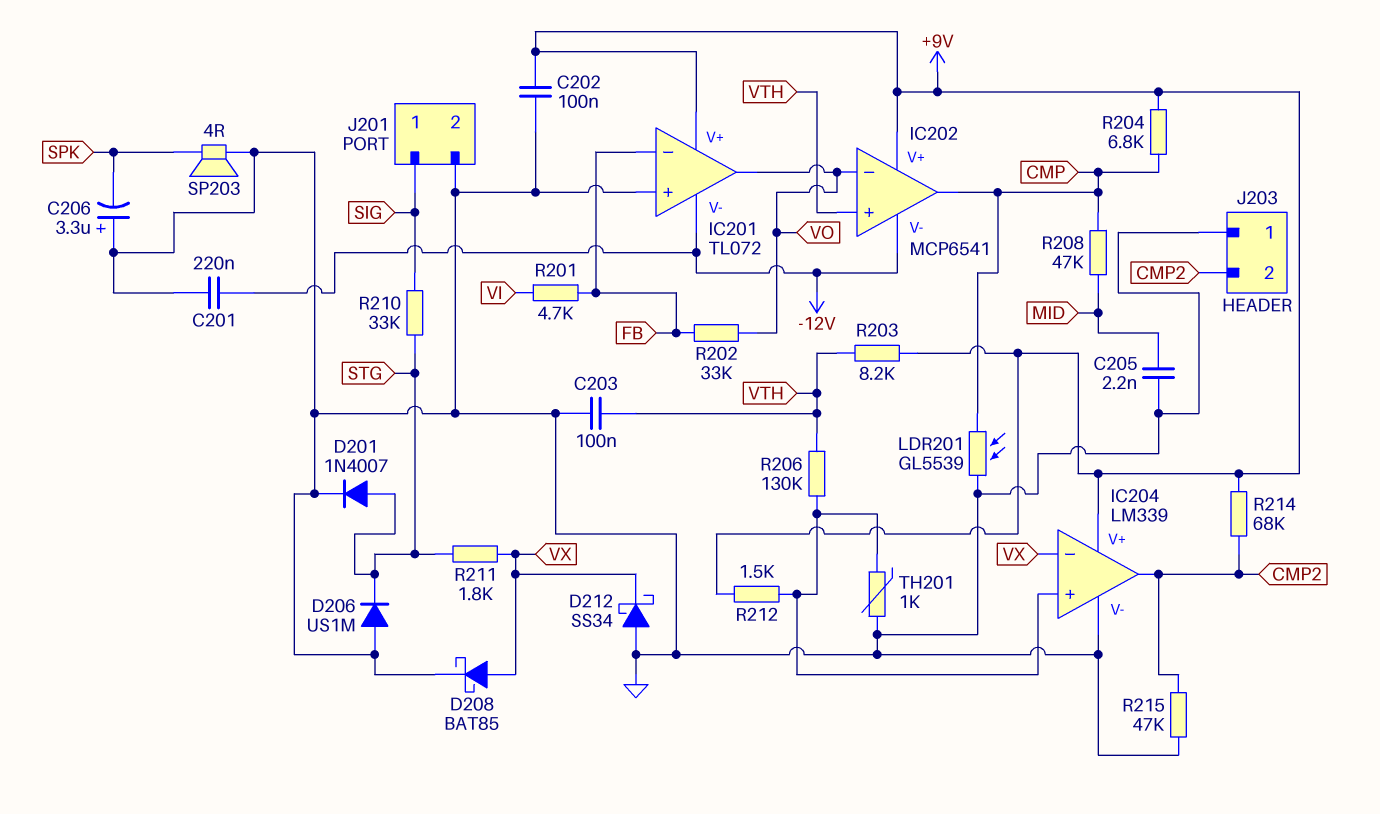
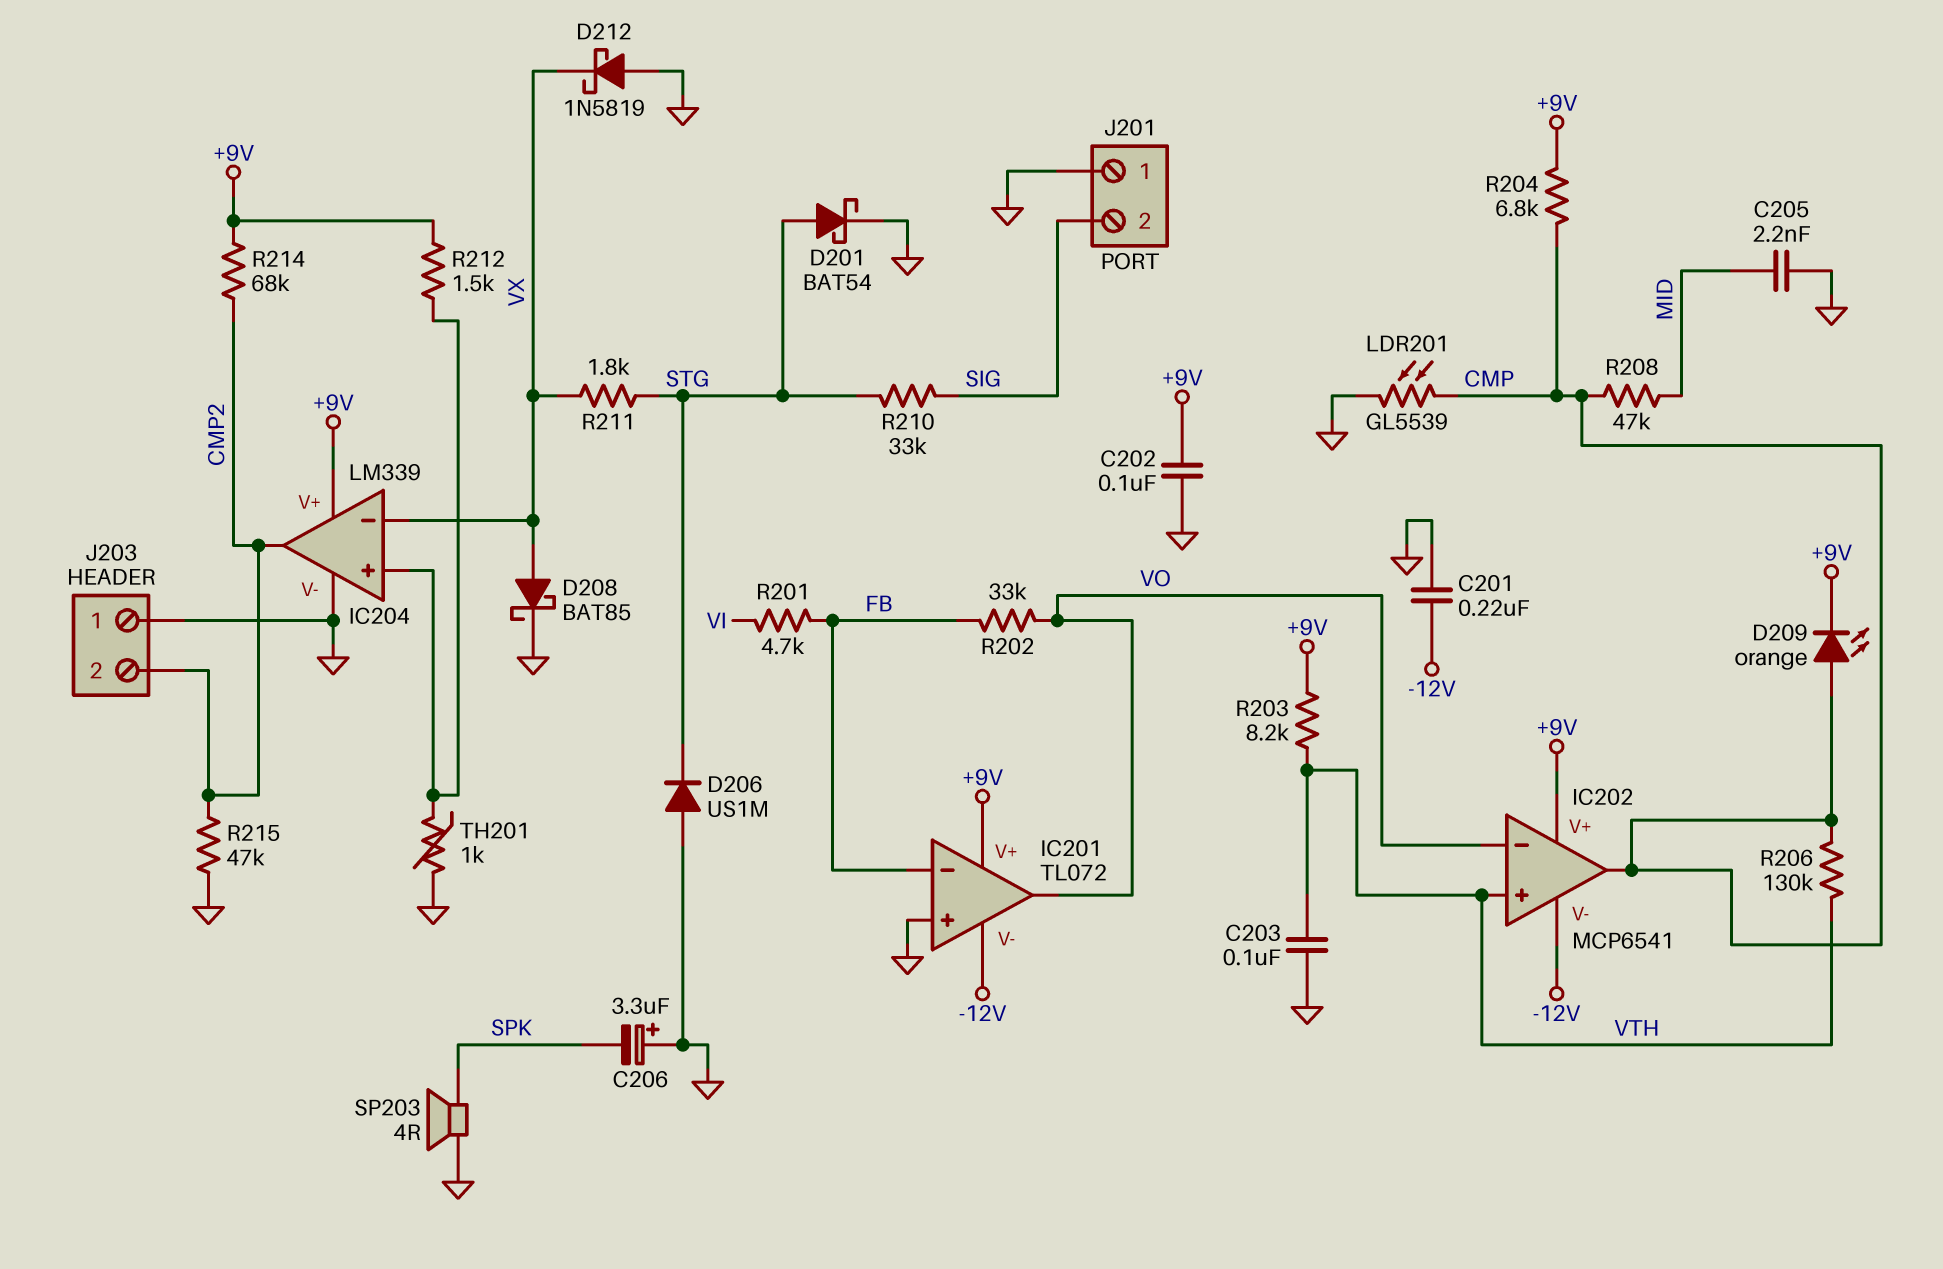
D201: diode 1N4007 (A STG, K GND) -> schottky BAT54 (A STG, K GND)
D209: none -> LED orange (A CMP, K +9V)
D212: schottky SS34 (A GND, K VX) -> schottky 1N5819 (A GND, K VX)
J201 pin 1: SIG -> GND
J201 pin 2: GND -> SIG
R206: 130k (IC204/in+, VTH) -> 130k (CMP, VTH)

